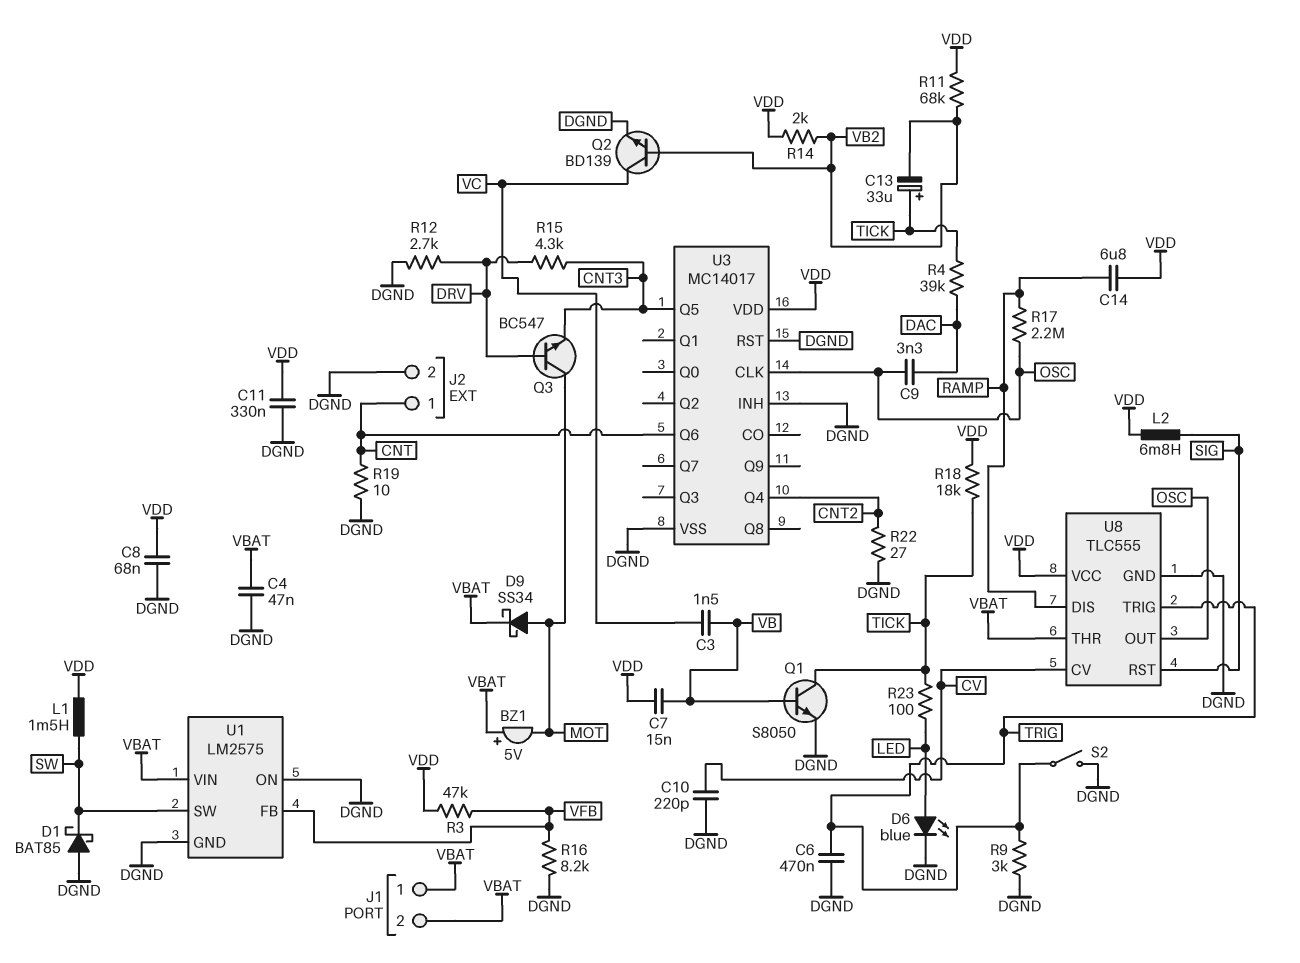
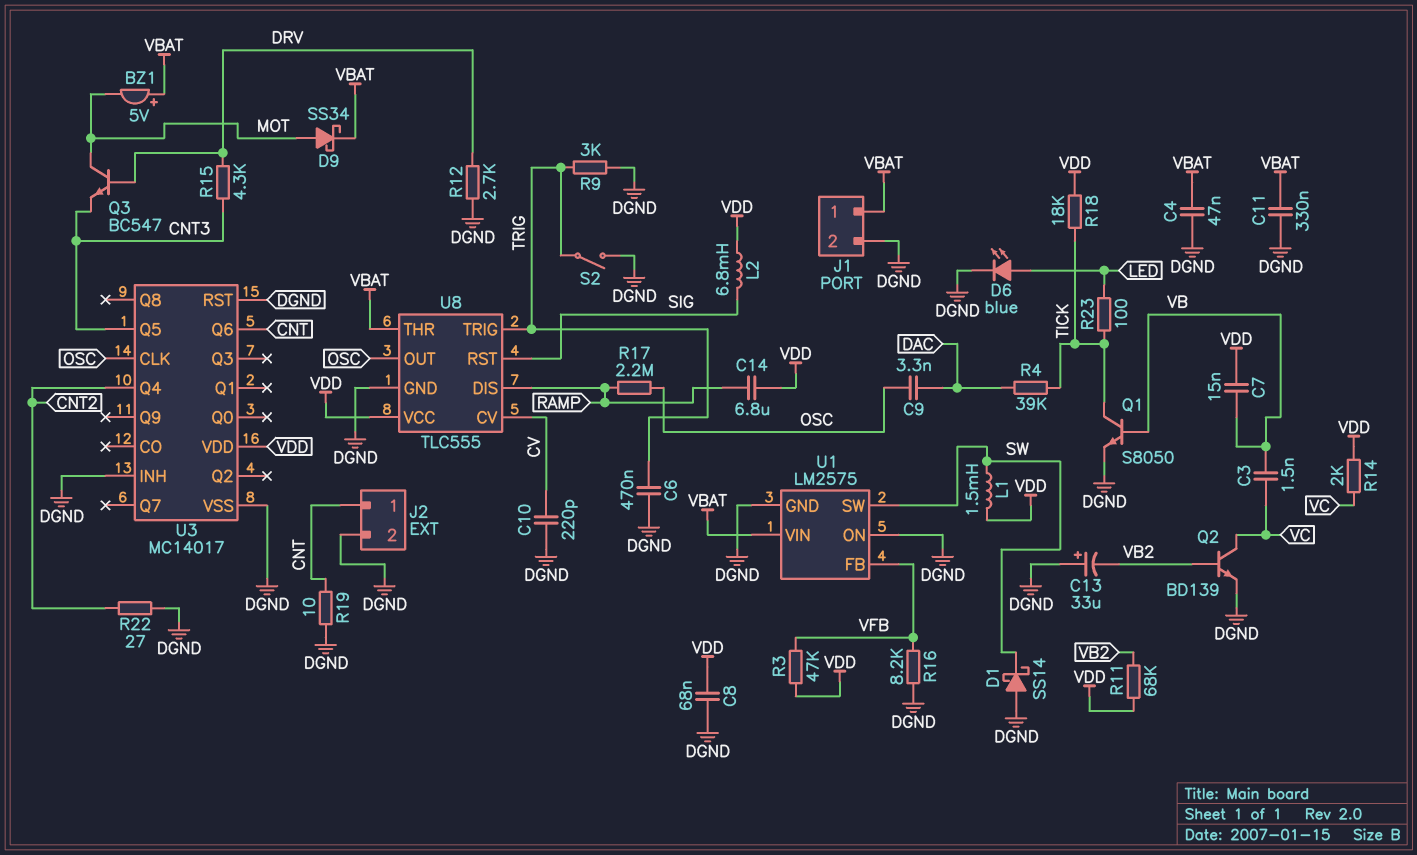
C11: 330nF (DGND, VDD) -> 330nF (DGND, VBAT)
C13: 33uF (plus TICK, minus VB2) -> 33uF (plus DGND, minus VB2)
D1: schottky BAT85 (A DGND, K SW) -> schottky SS14 (A DGND, K SW)
J1 pin 2: VBAT -> DGND
R14: 2k (VB2, VDD) -> 2k (VC, VDD)

